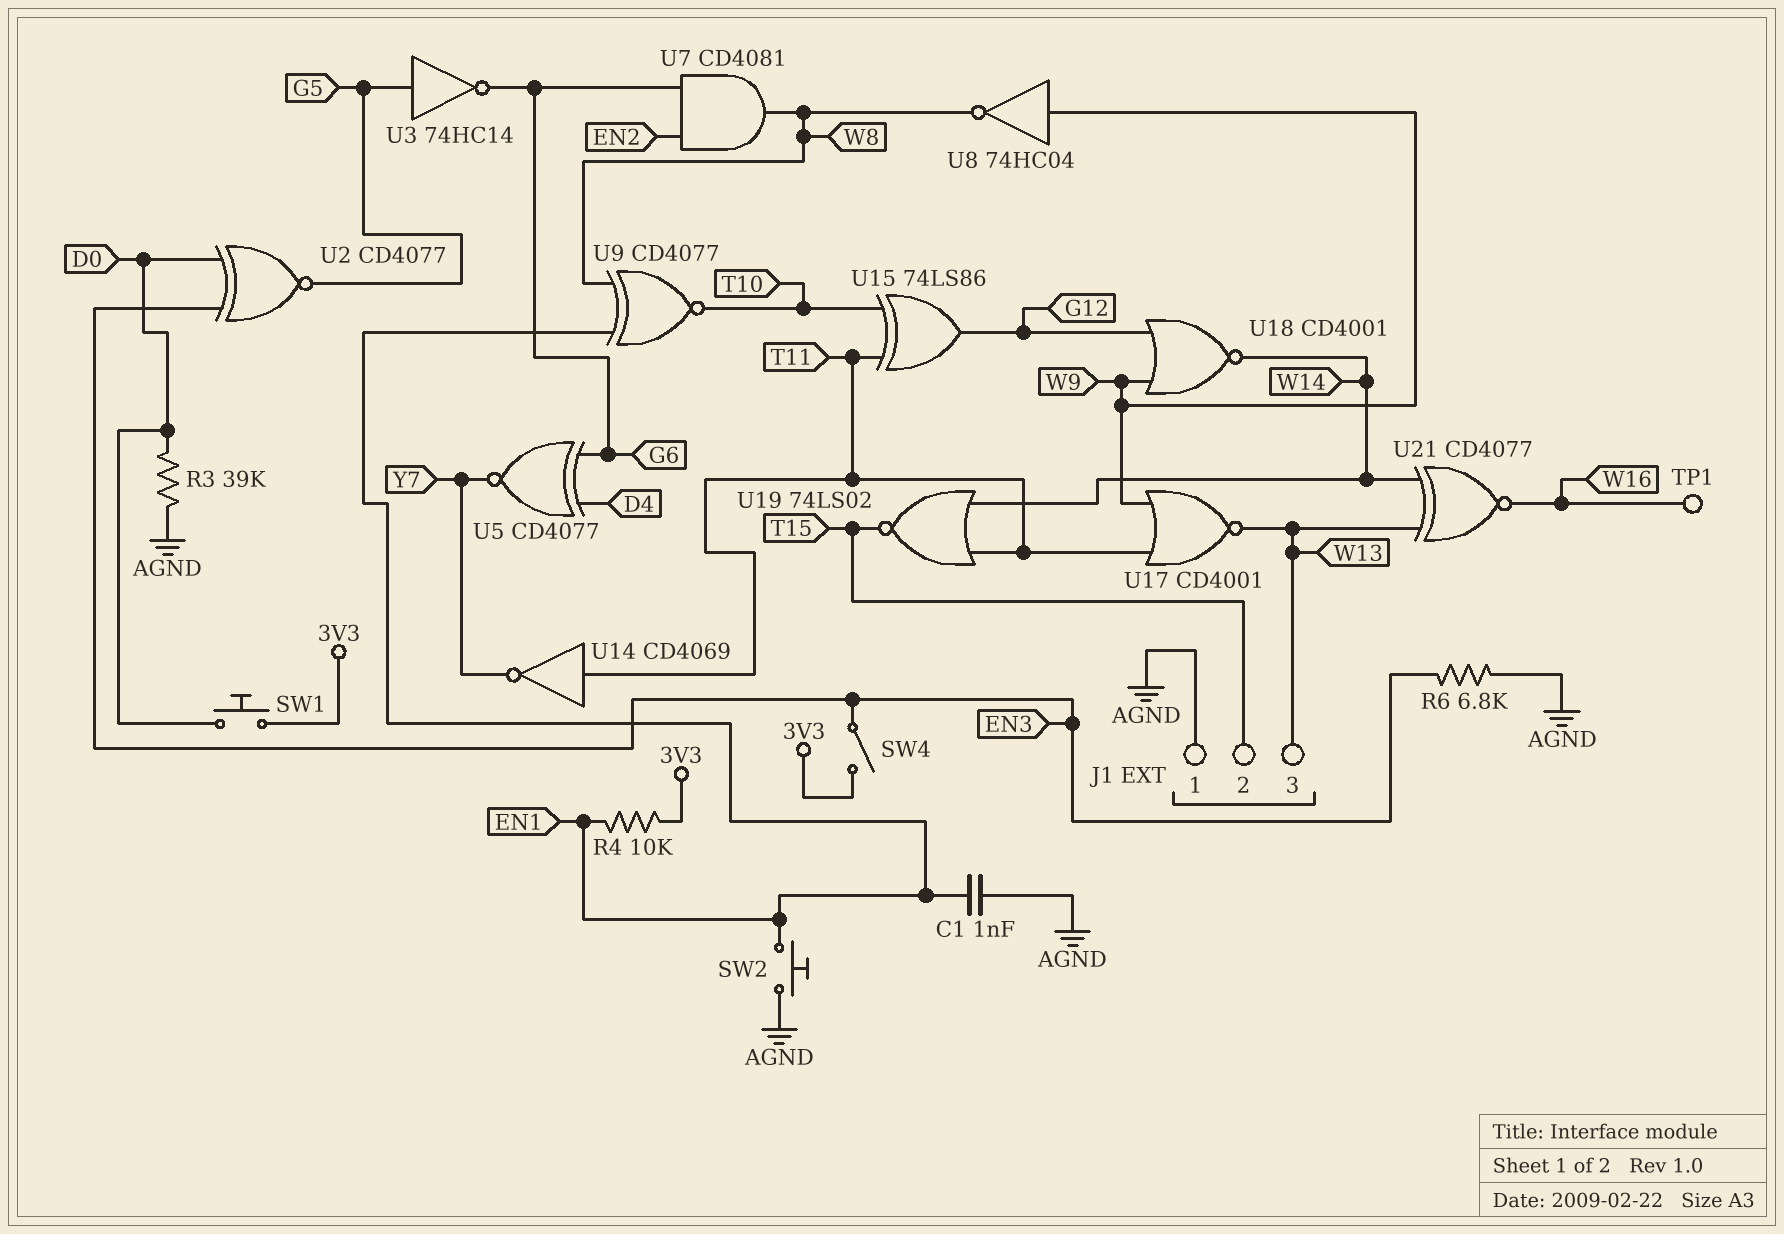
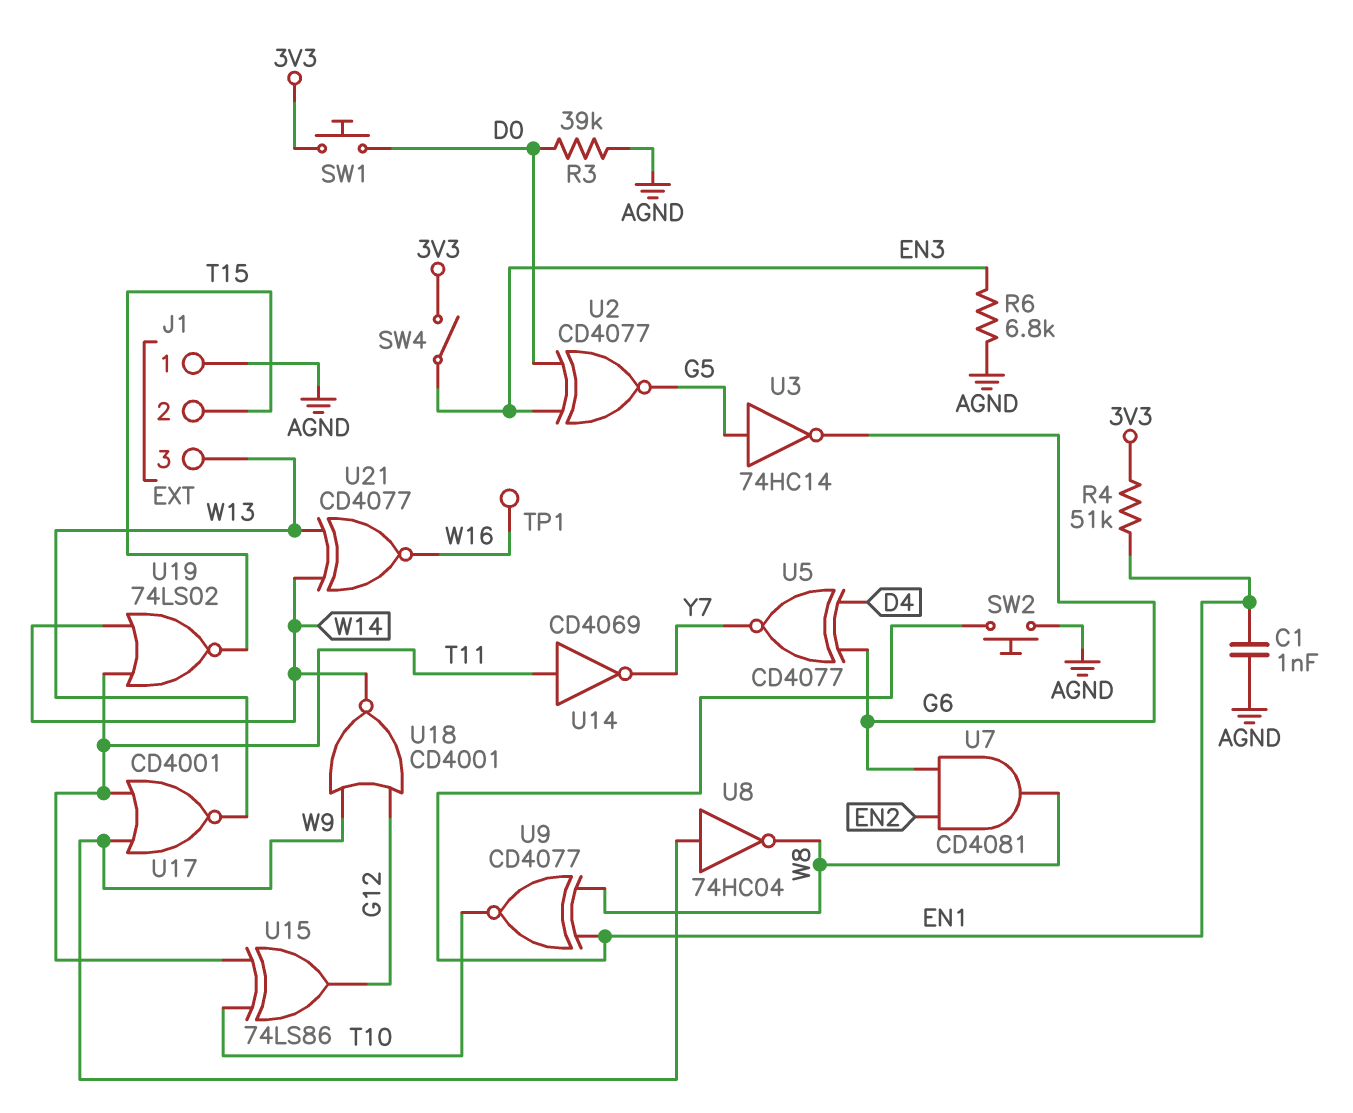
R4: 10k (3V3, EN1) -> 51k (3V3, EN1)

